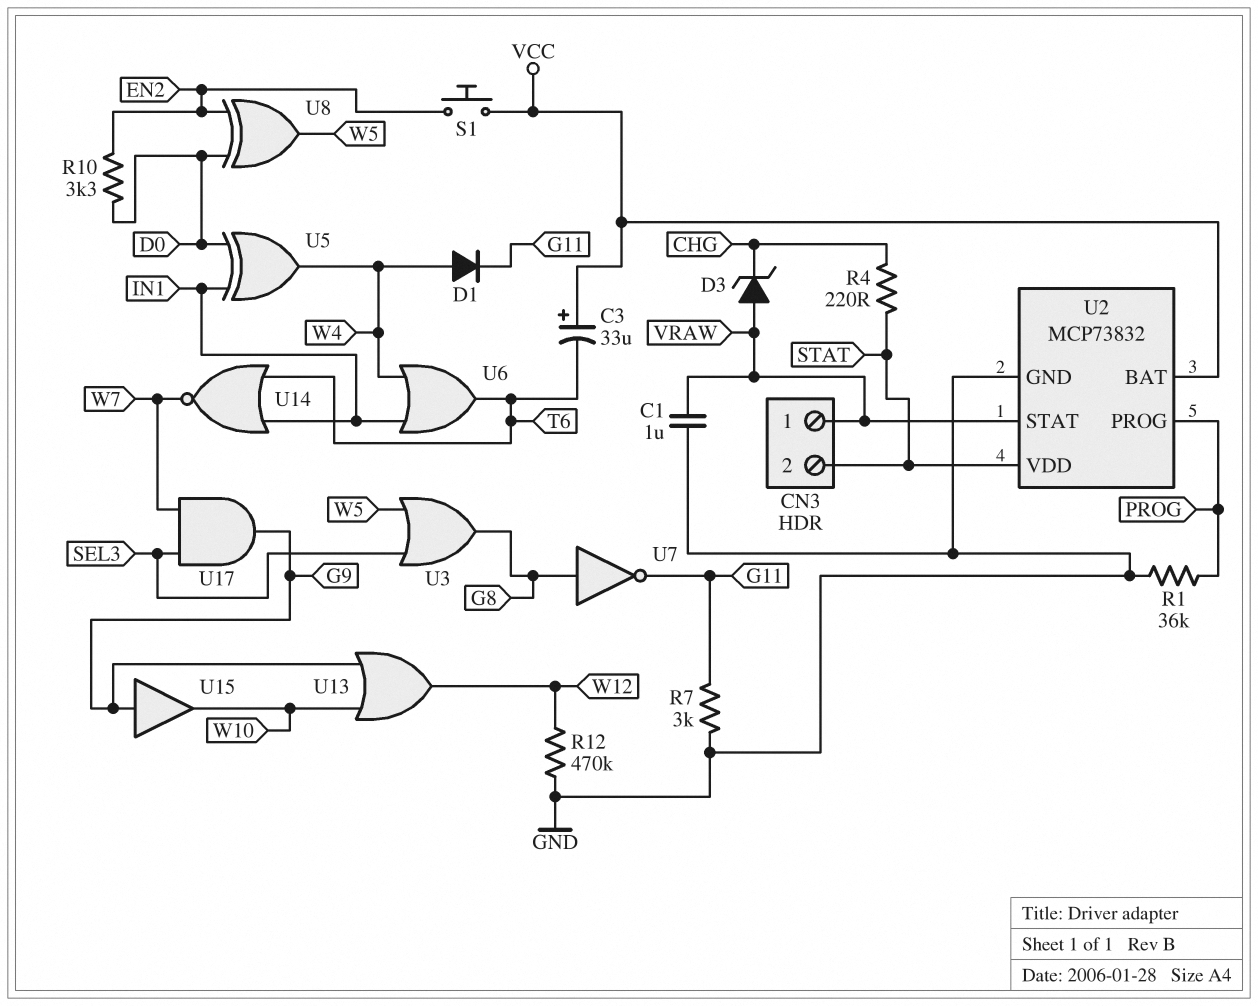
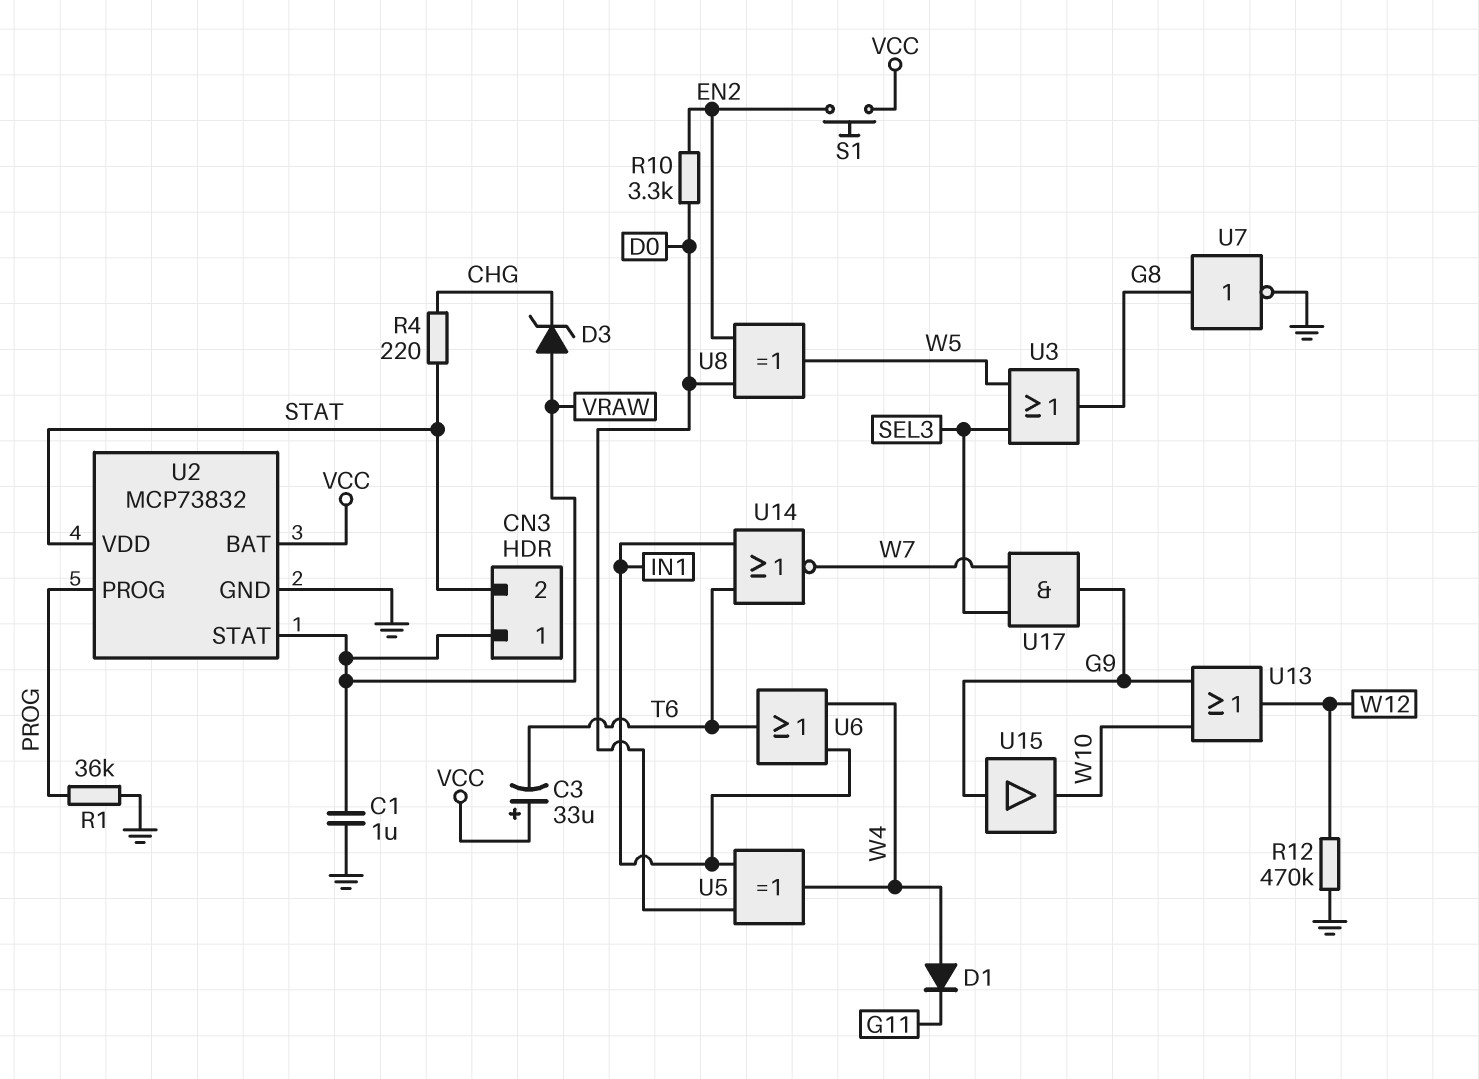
R7: 3k (G11, GND) -> none
U7: NOT (in G8, out G11) -> NOT (in G8, out GND)

